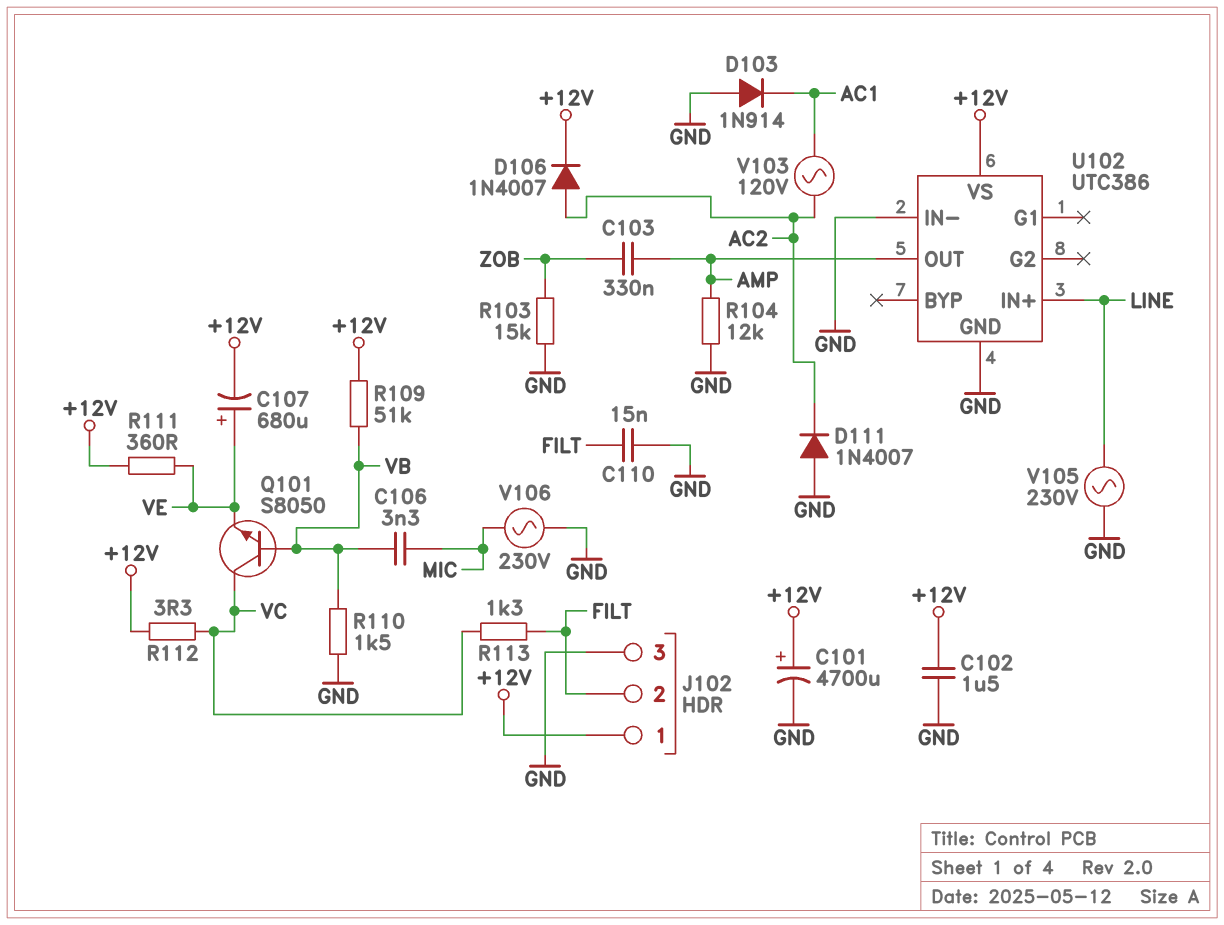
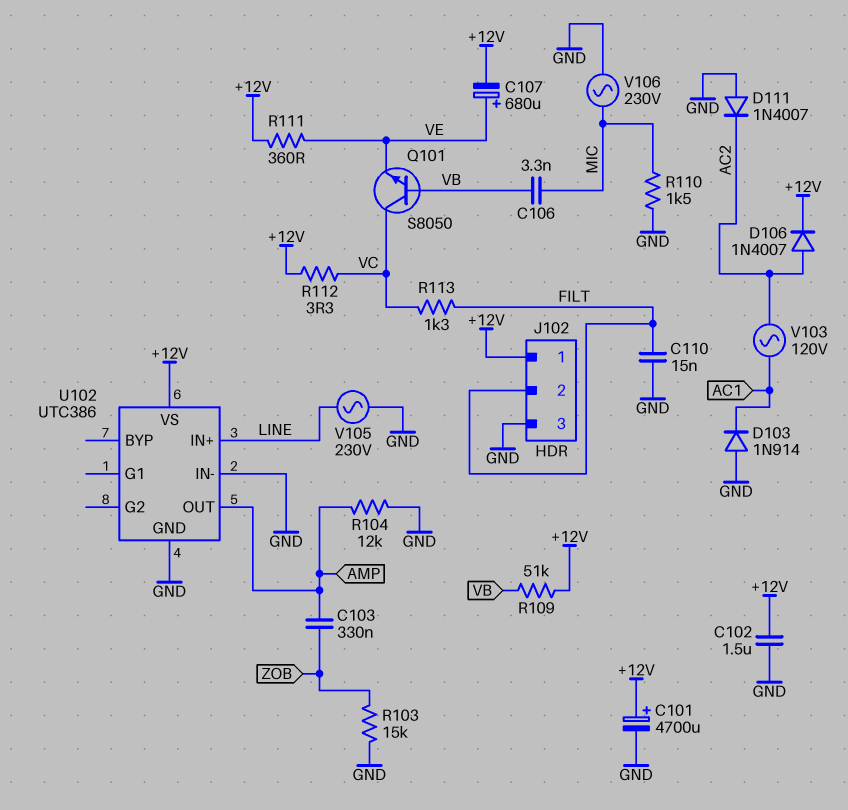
R110: 1.5k (GND, VB) -> 1.5k (GND, MIC)

